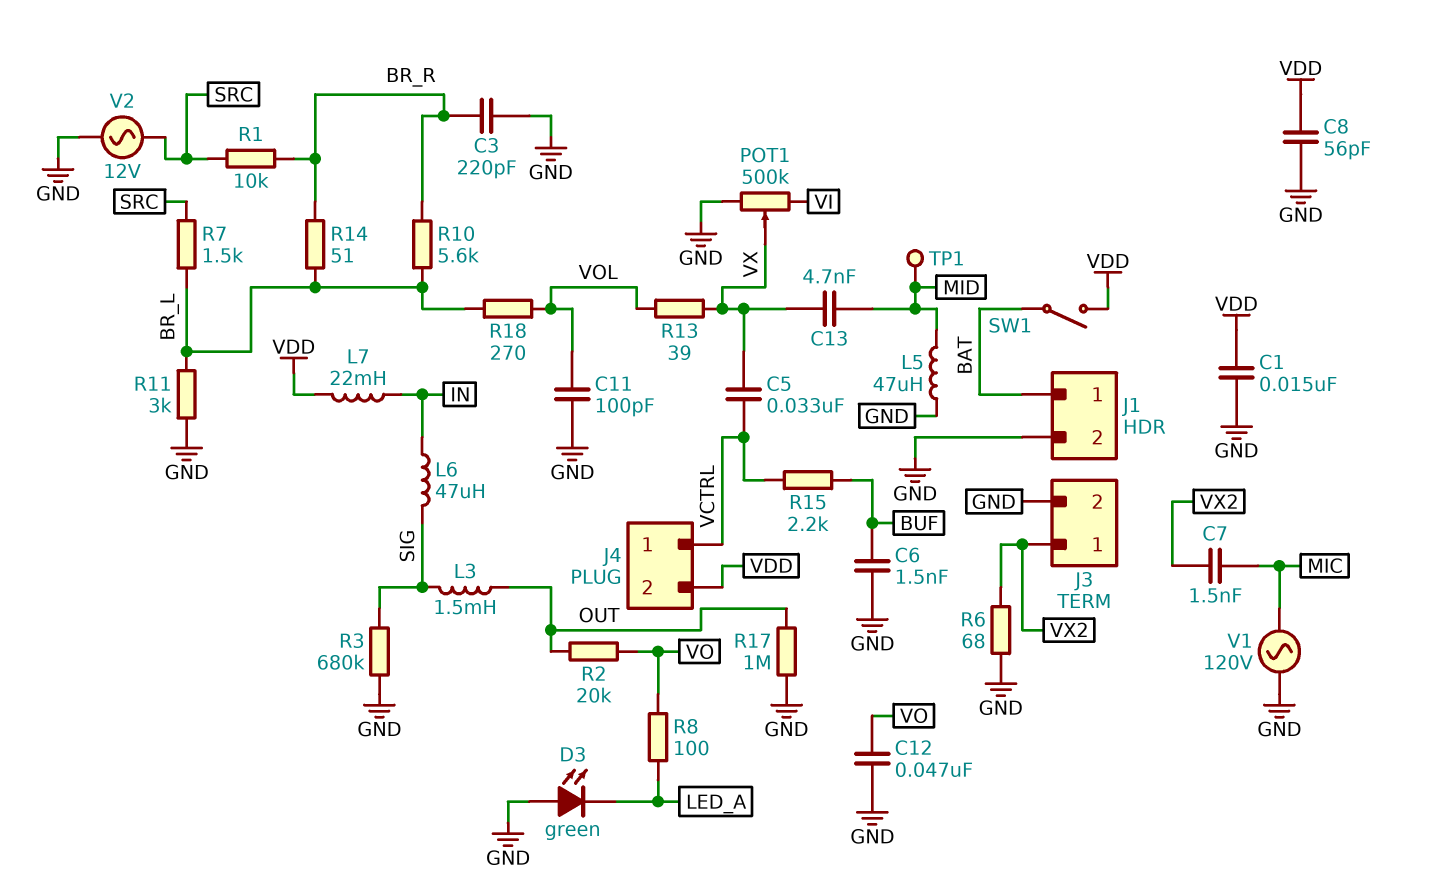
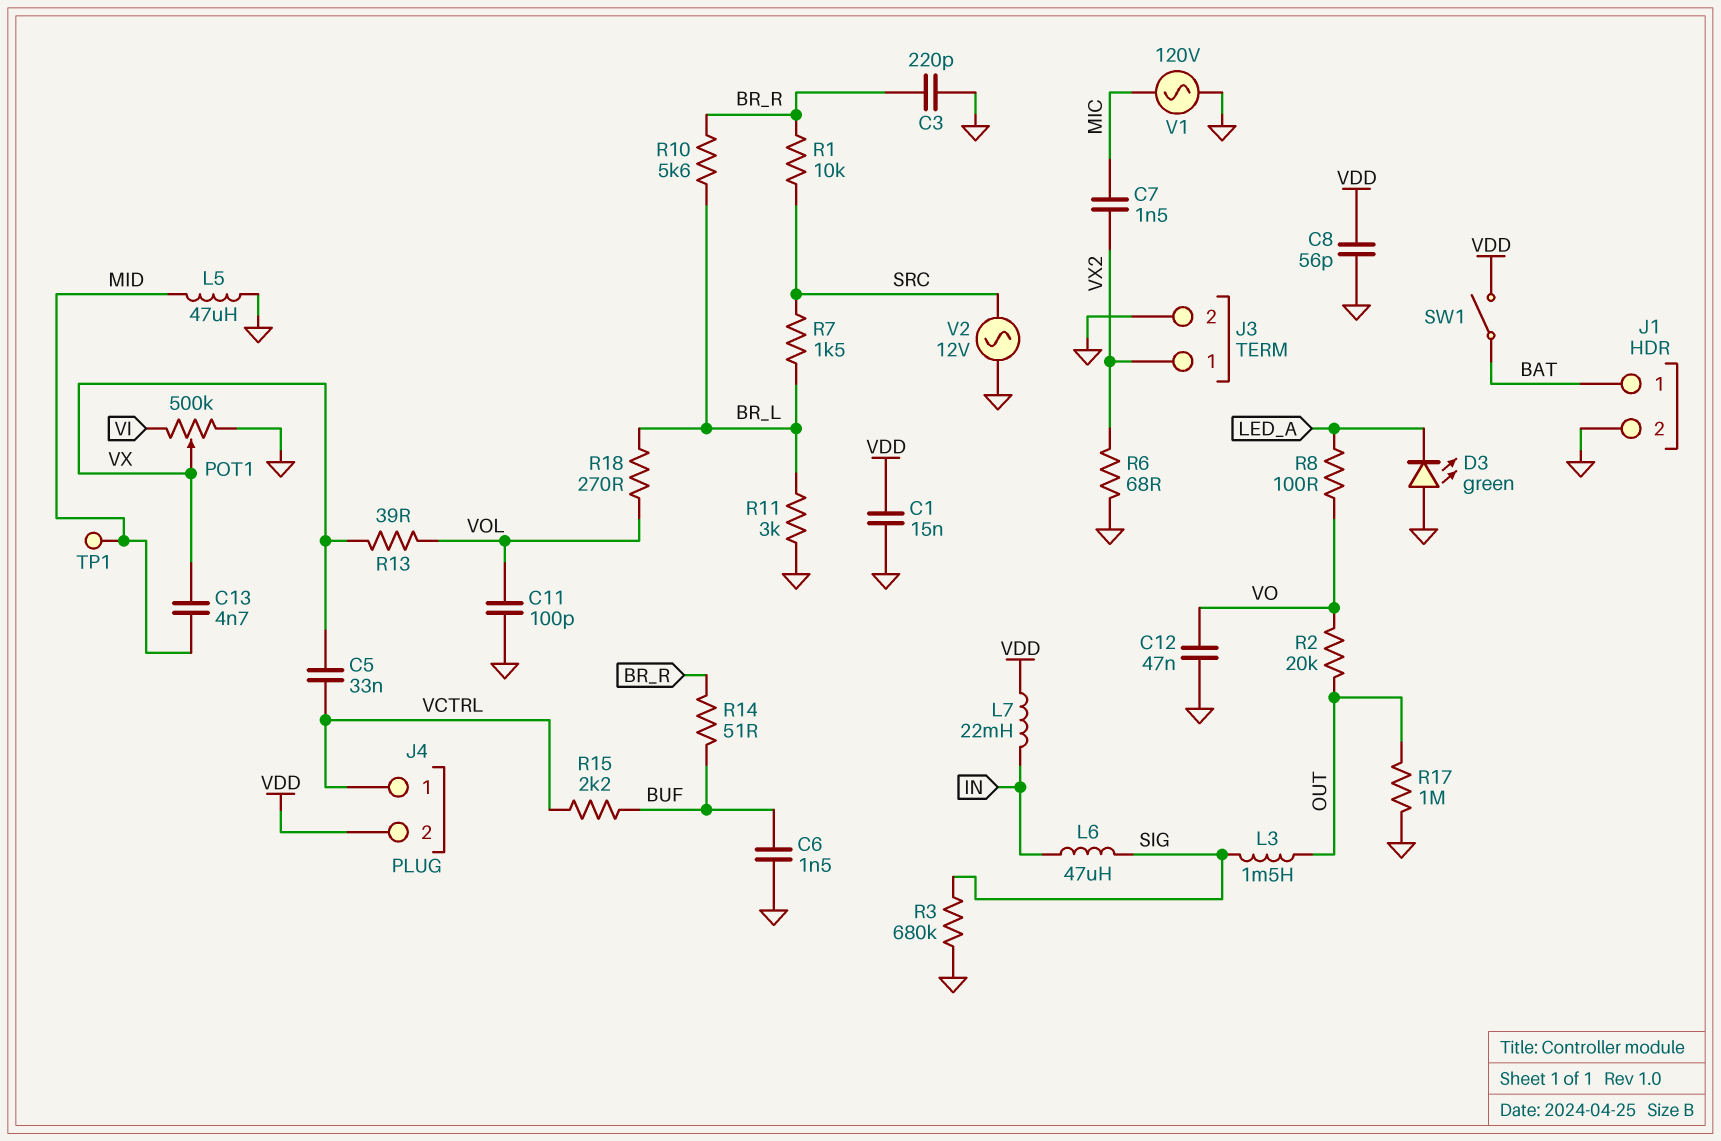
R14: 51 (BR_L, BR_R) -> 51 (BR_R, BUF)

